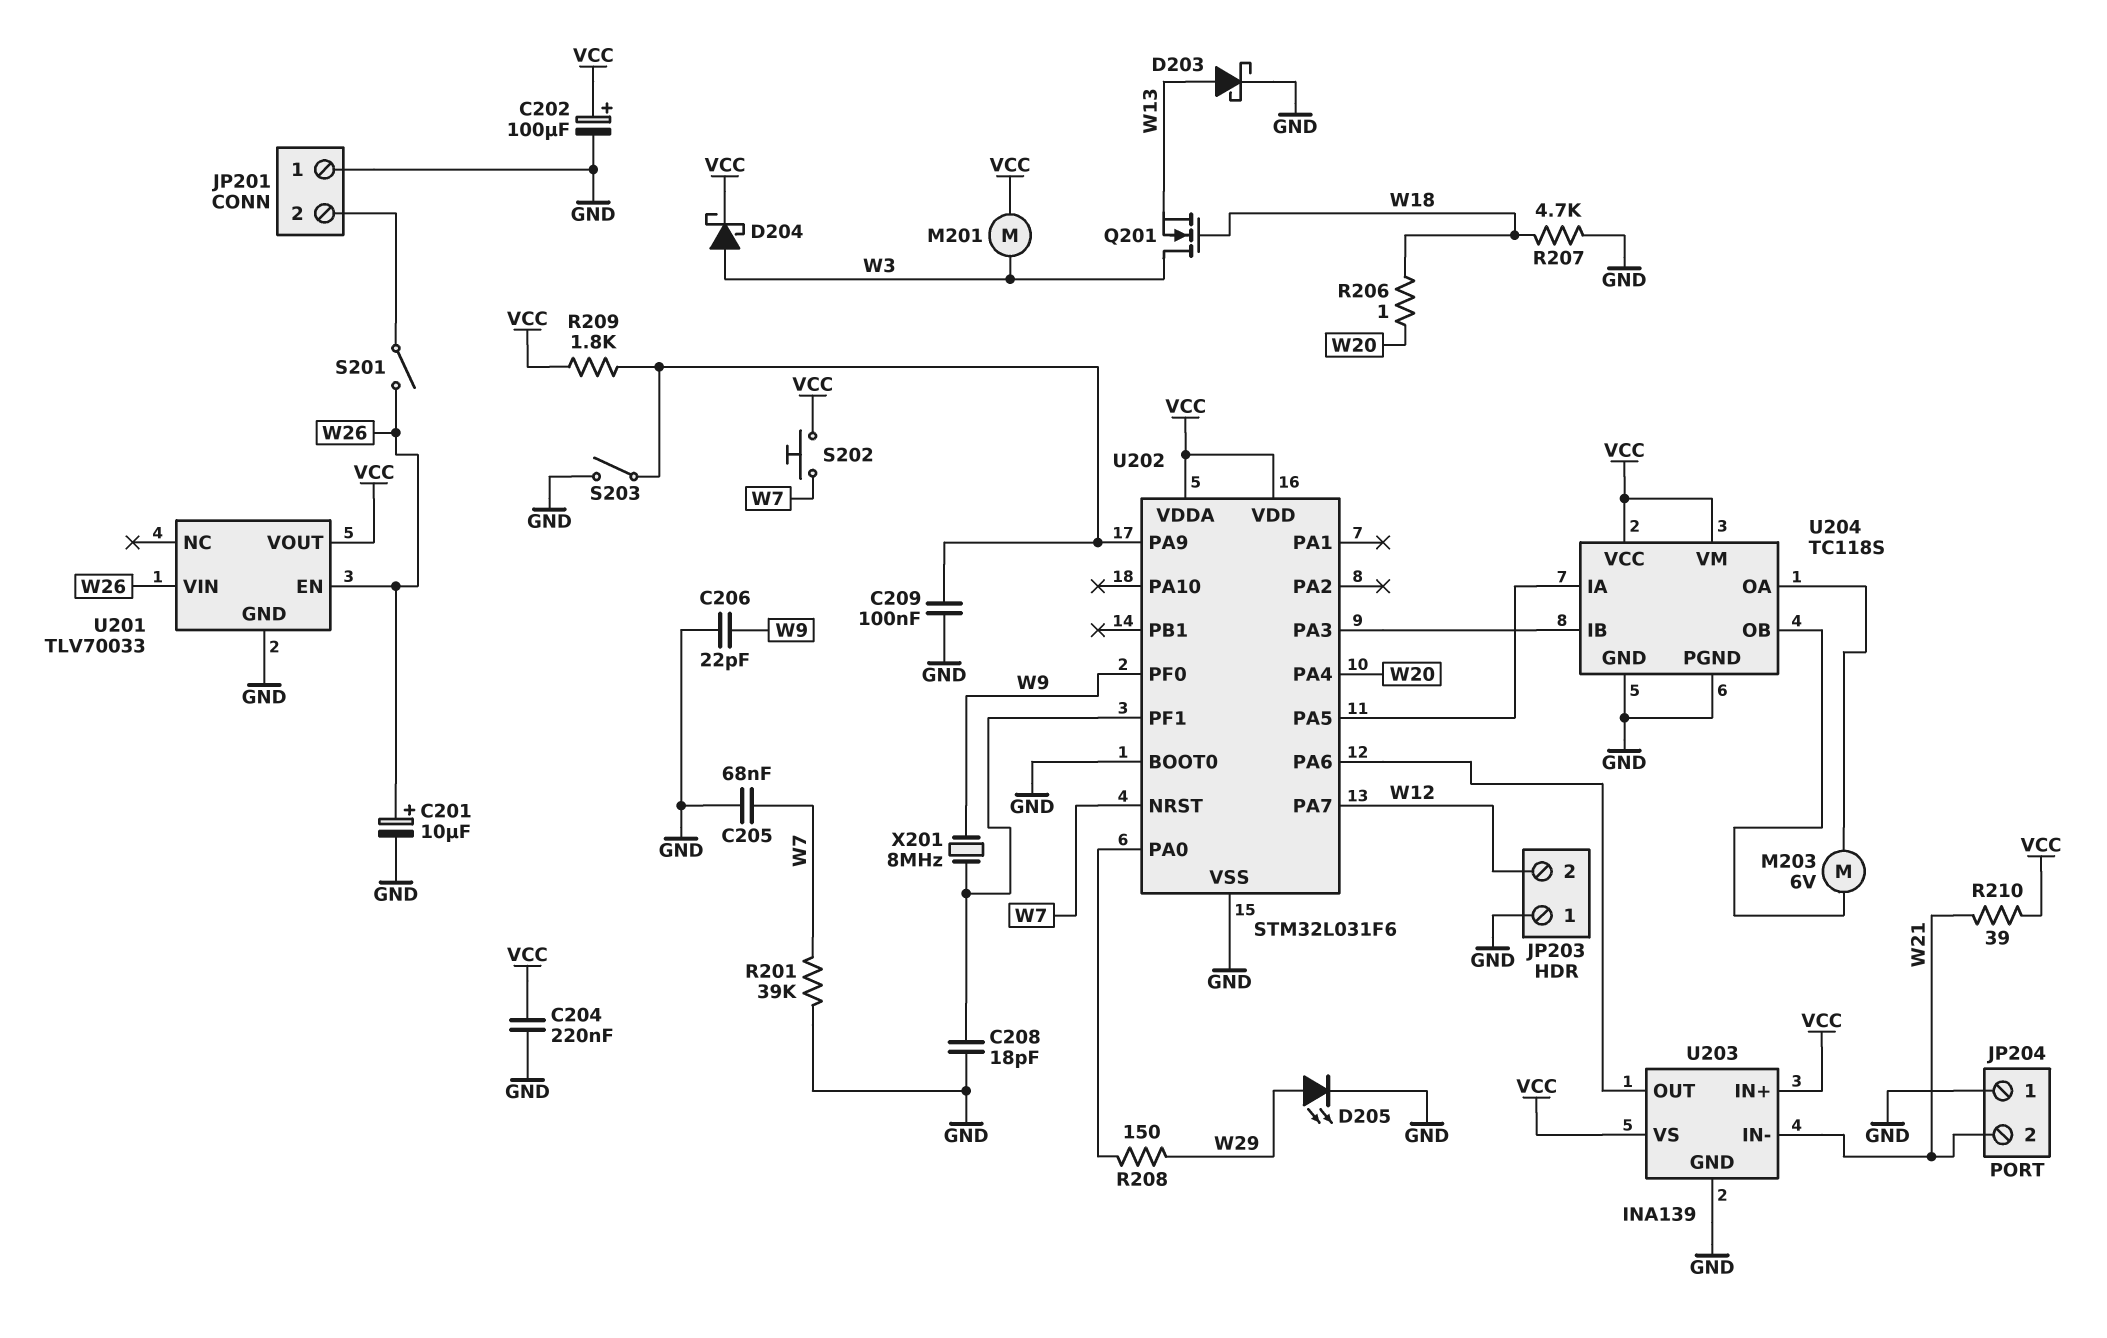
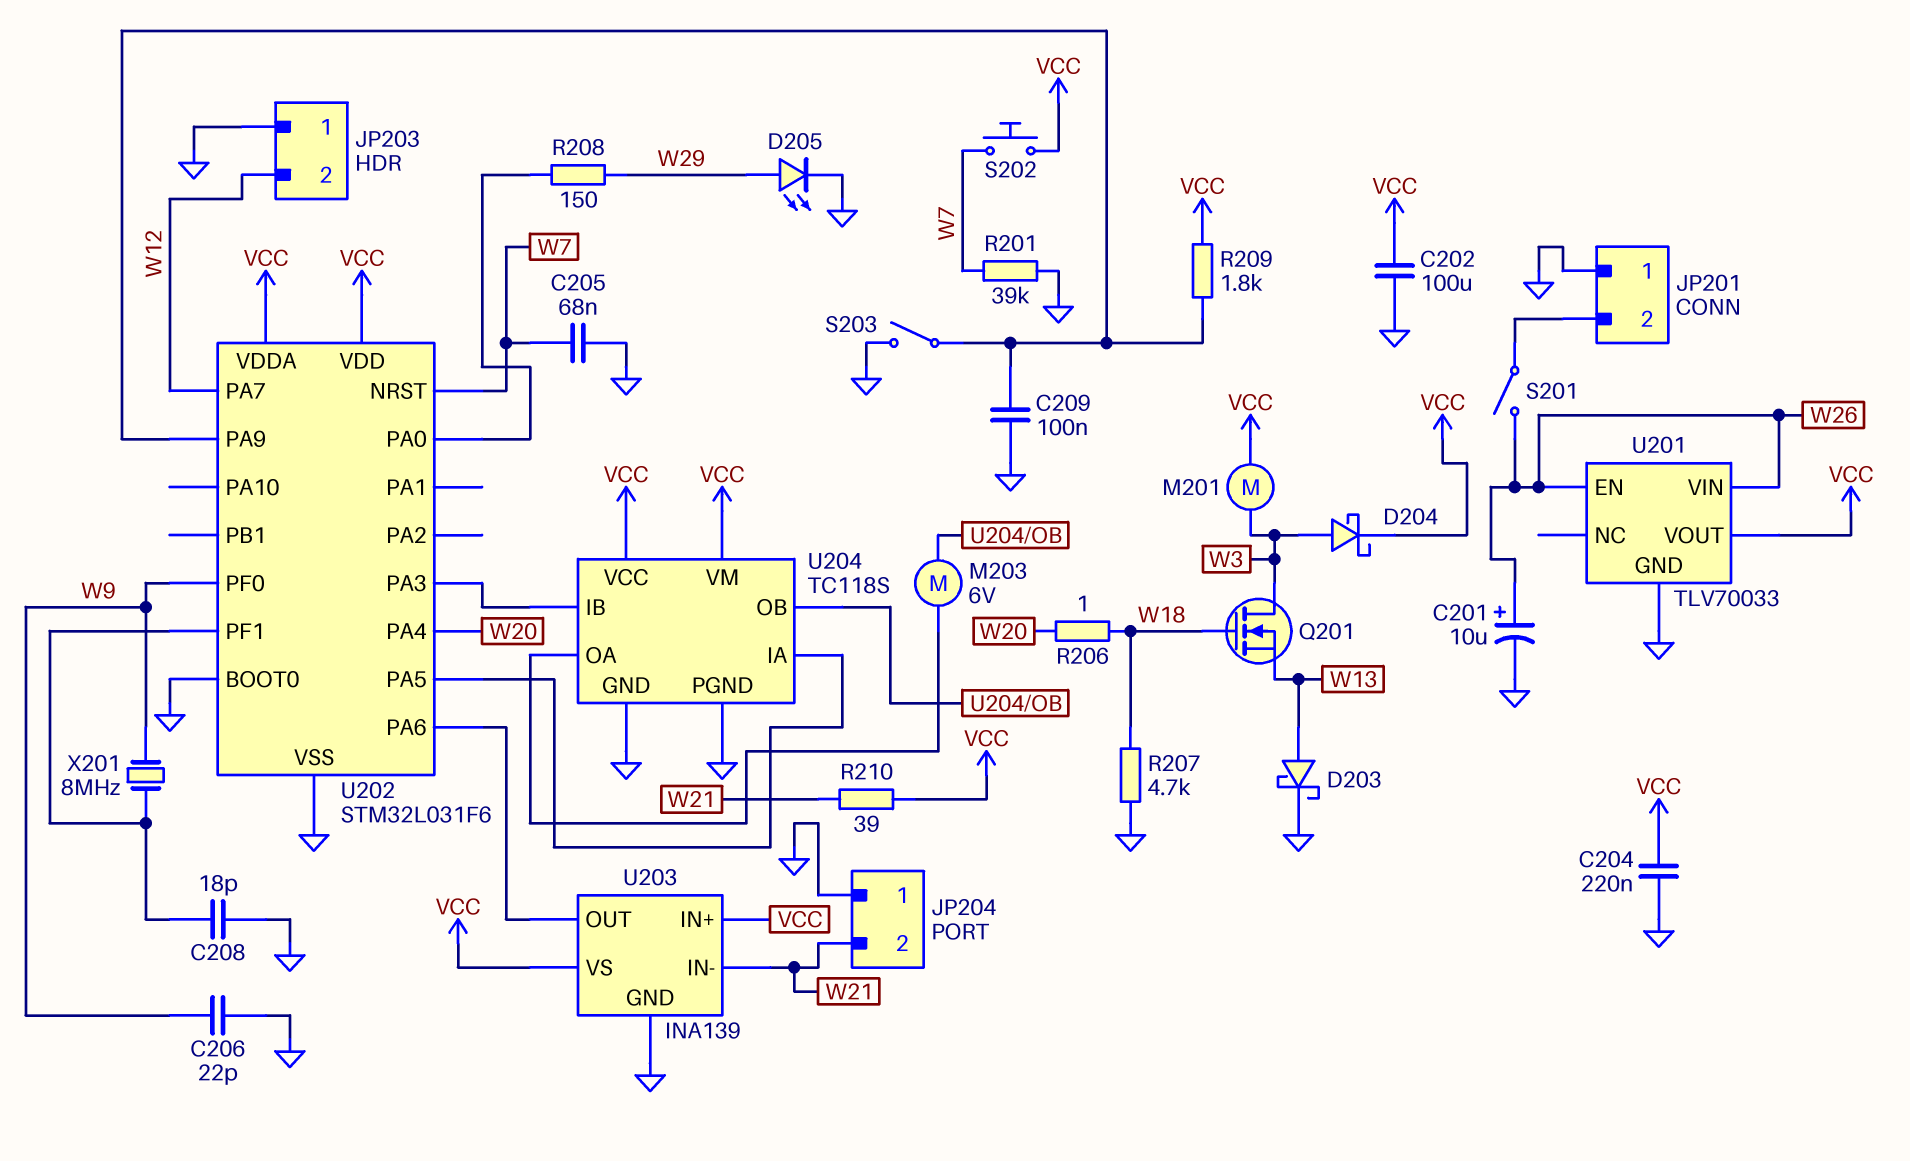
C202: 100uF (plus VCC, minus GND) -> 100uF (GND, VCC)

